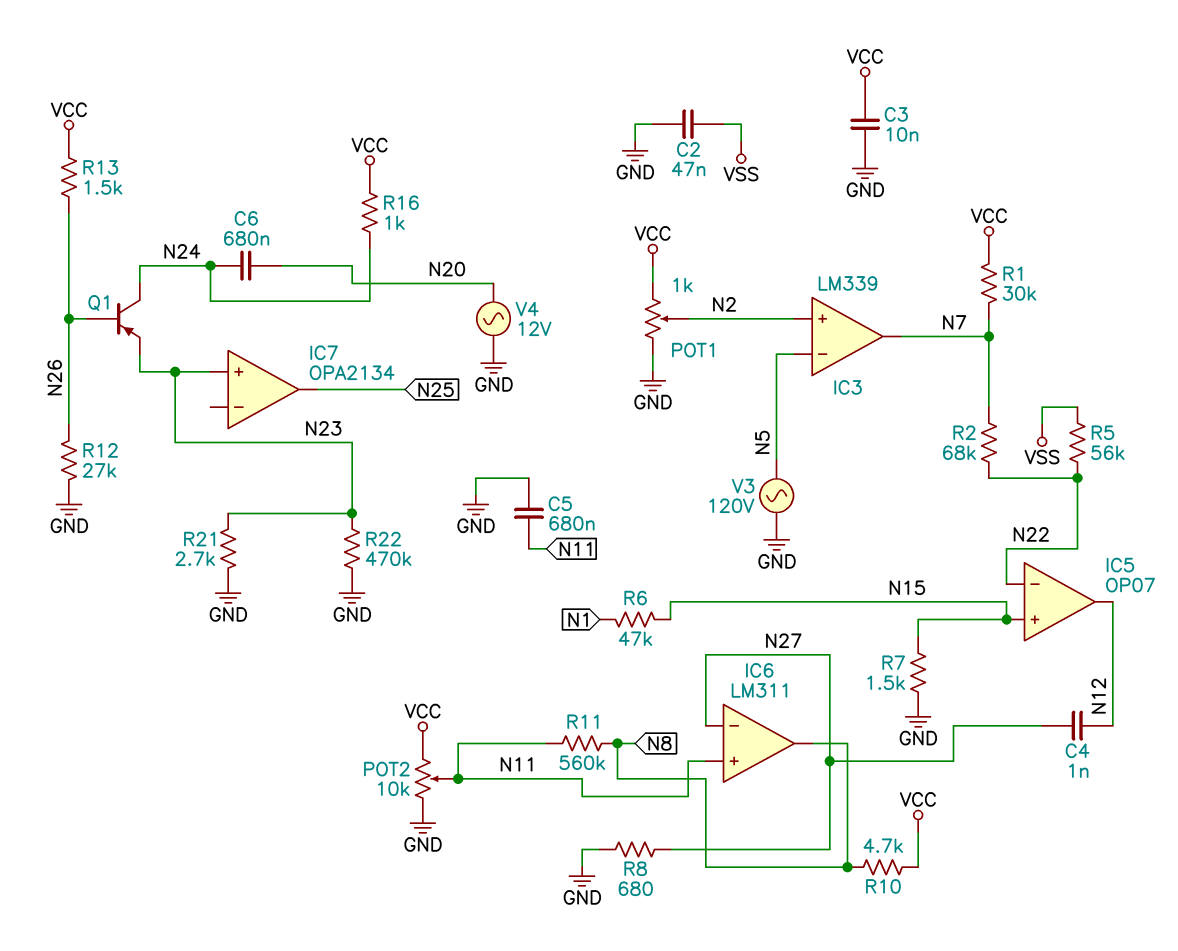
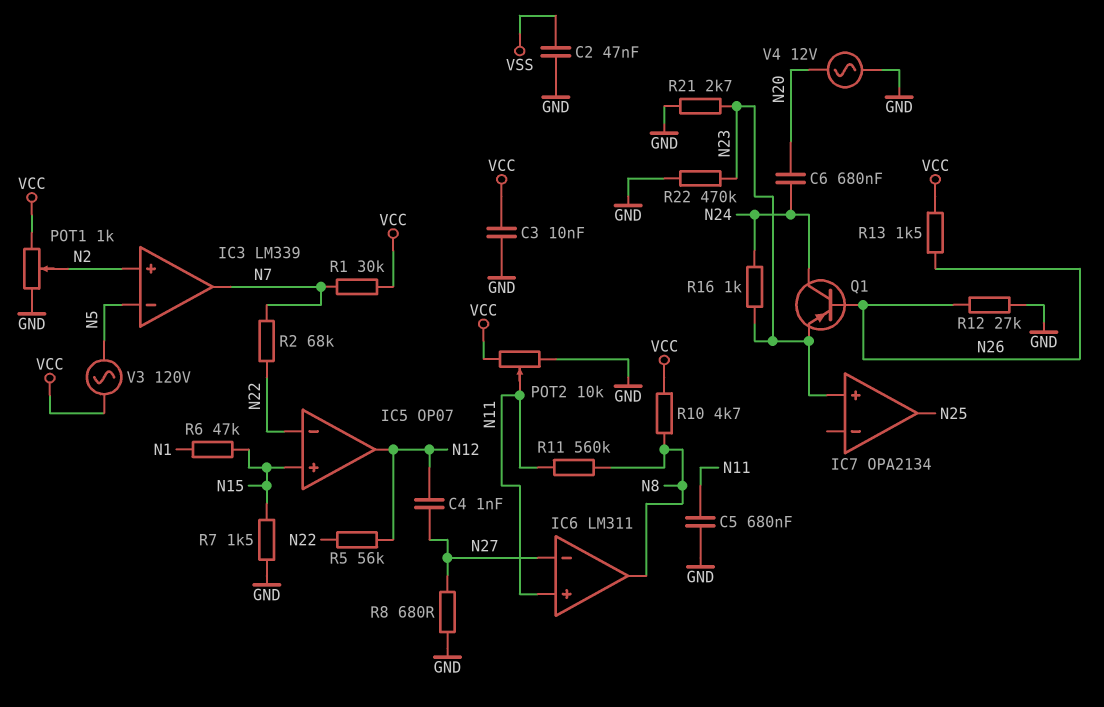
R5: 56k (N22, VSS) -> 56k (N12, N22)
R16: 1k (N24, VCC) -> 1k (N23, N24)
V3: AC 120V (GND, N5) -> AC 120V (N5, VCC)

